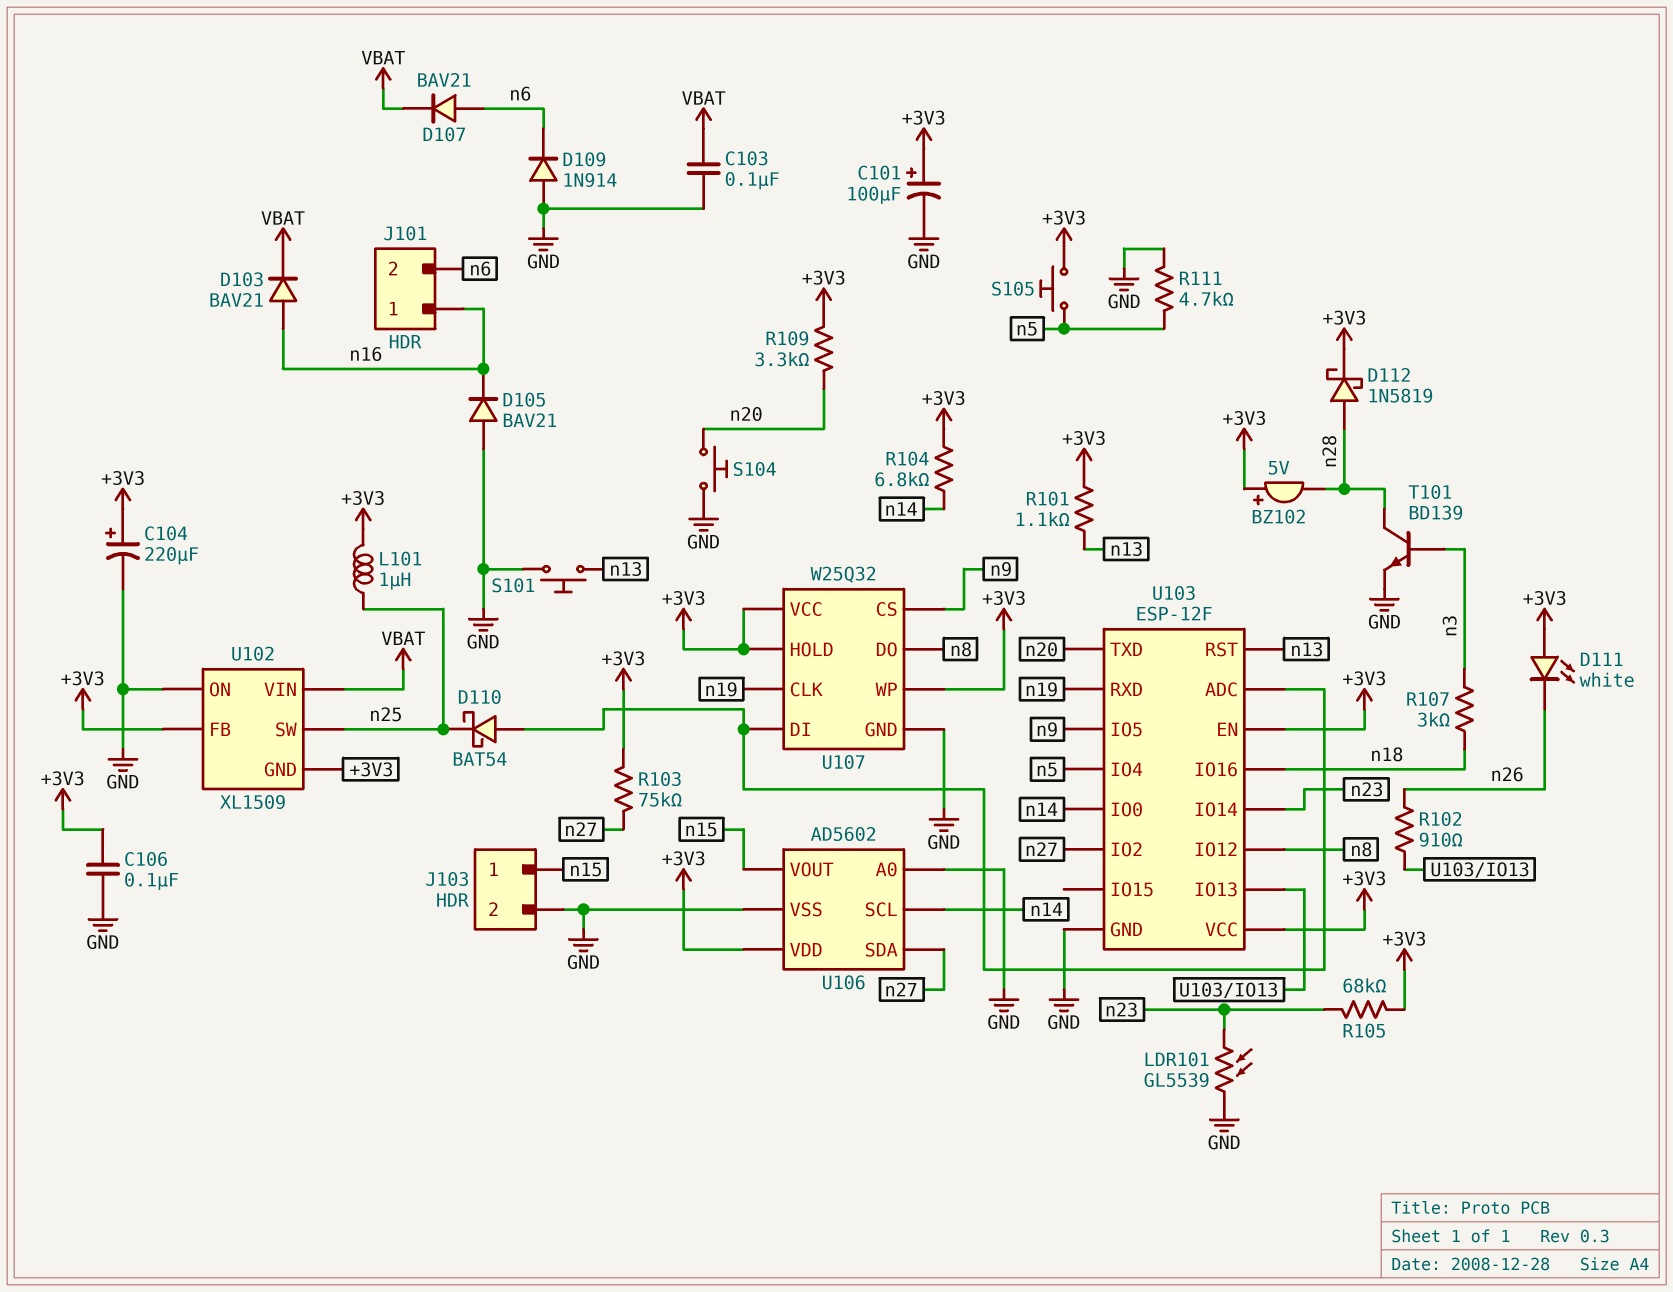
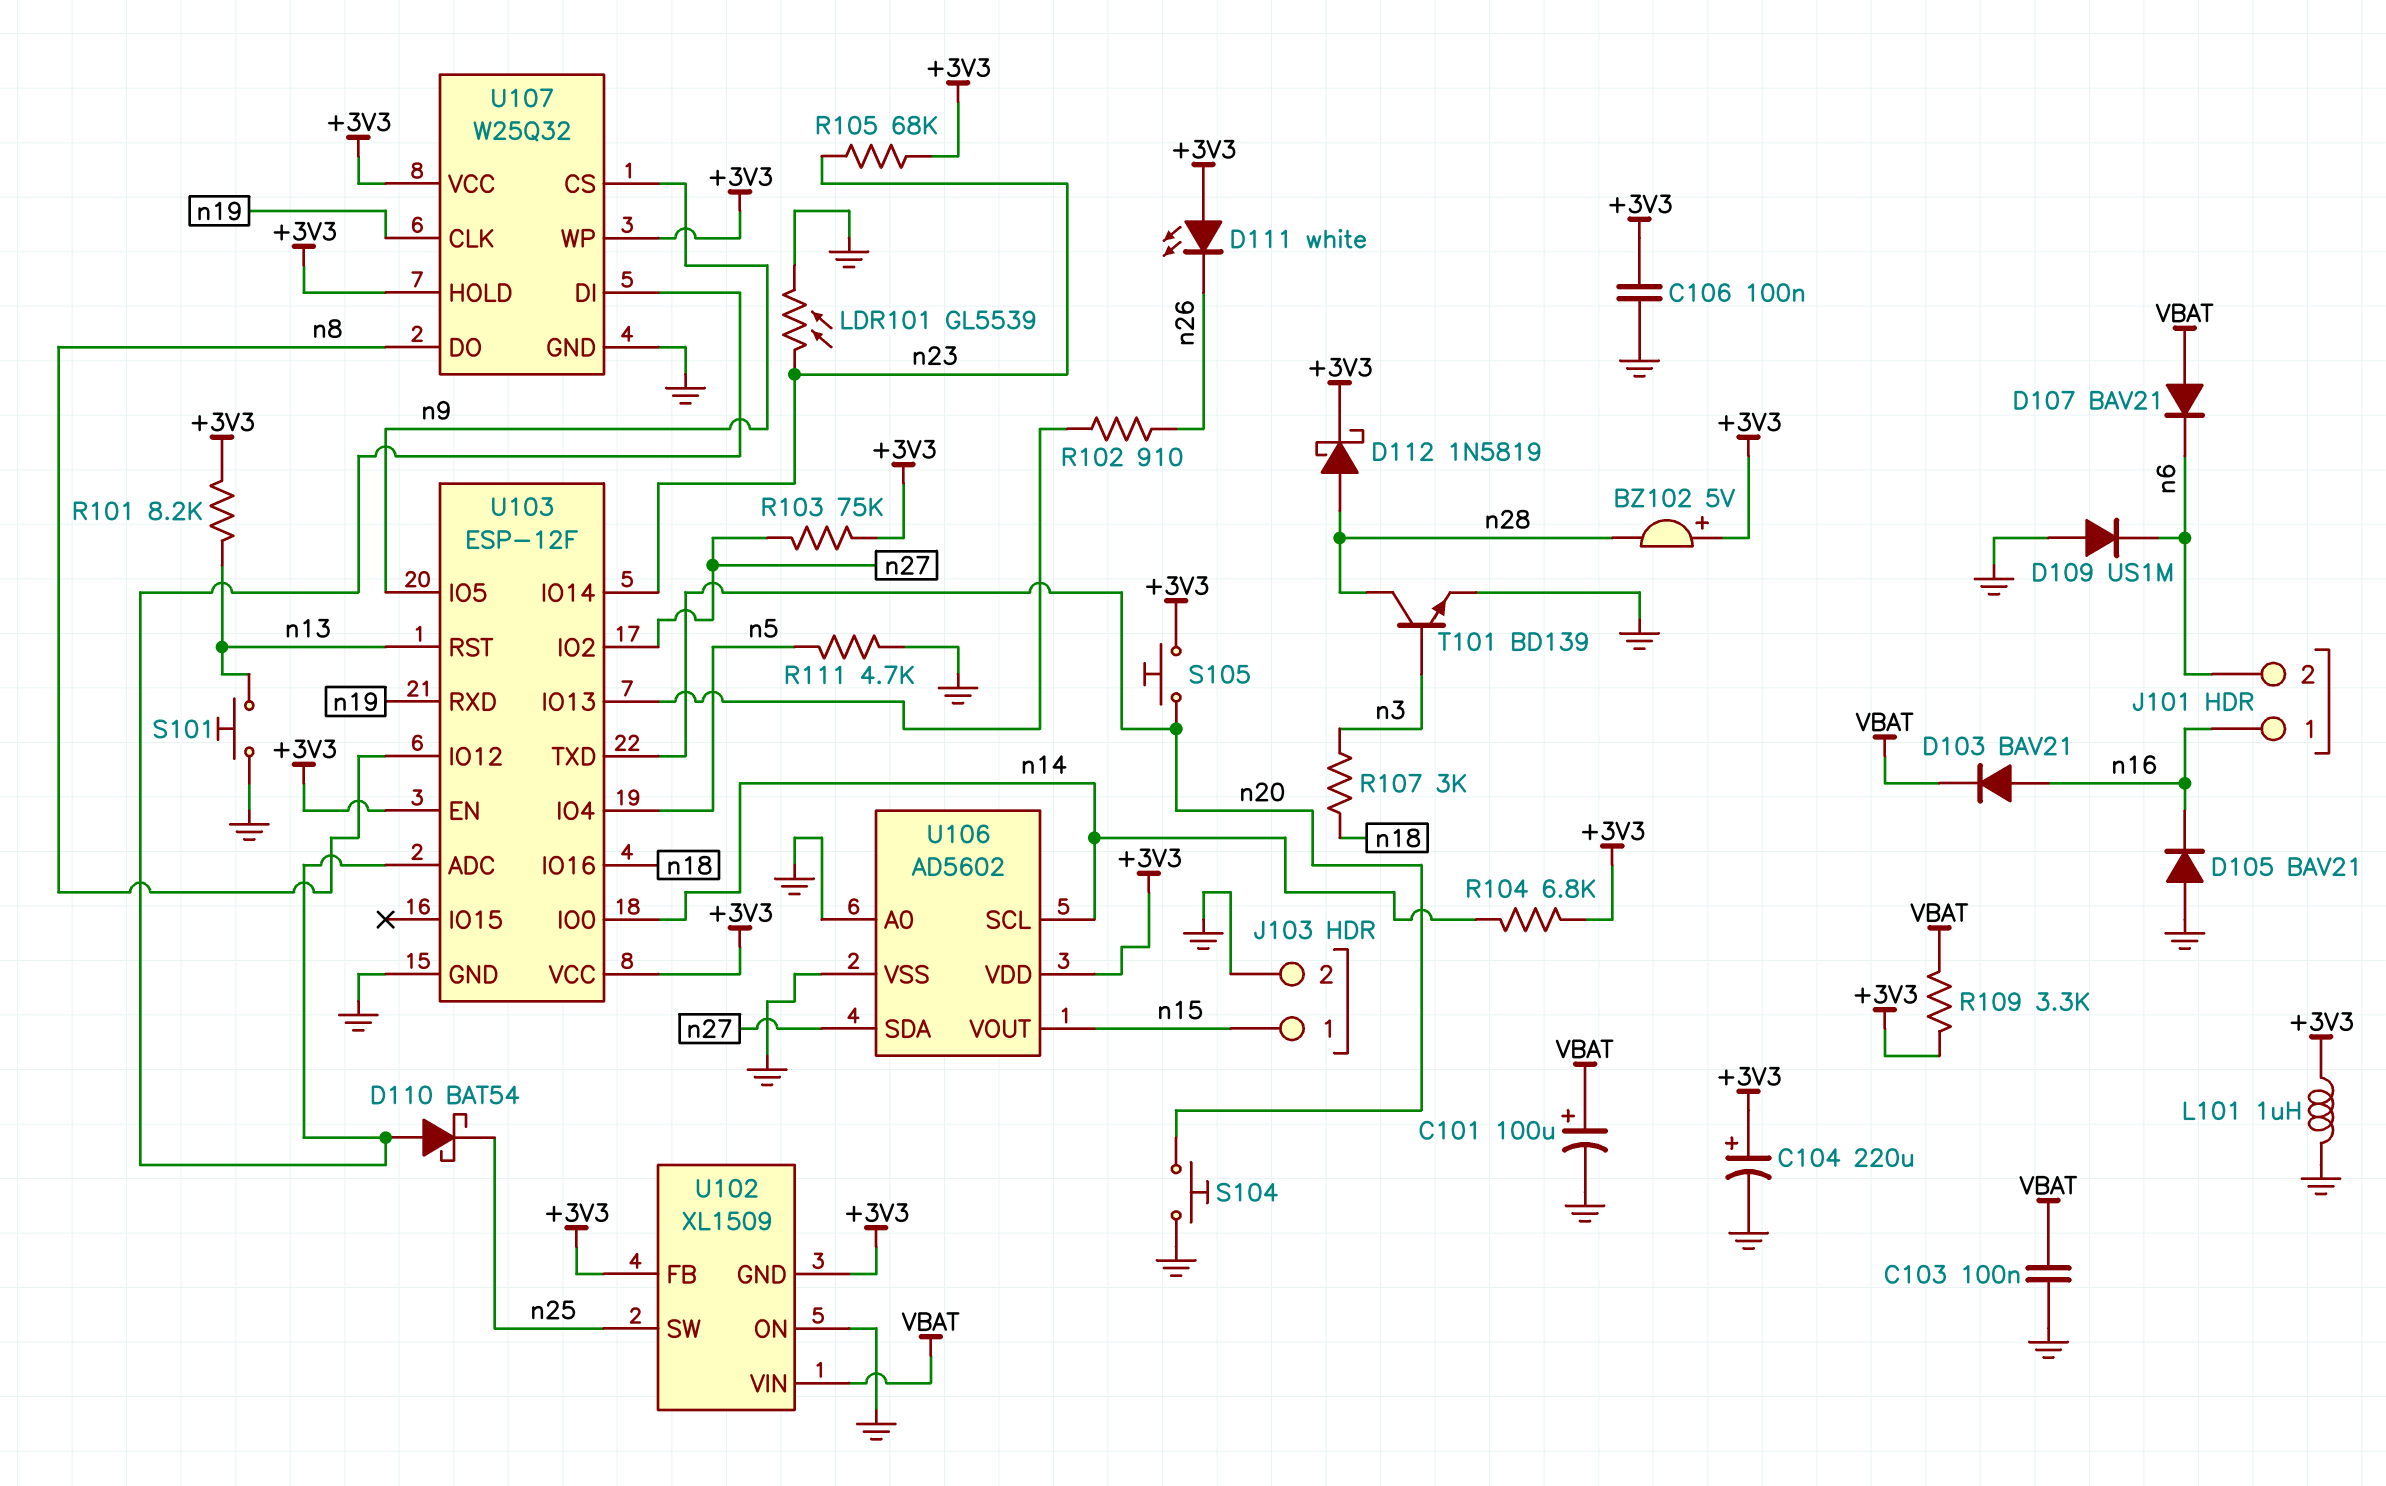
C101: 100uF (plus +3V3, minus GND) -> 100uF (plus VBAT, minus GND)
D107: diode BAV21 (A n6, K VBAT) -> diode BAV21 (A VBAT, K n6)
D109: diode 1N914 (A GND, K n6) -> diode US1M (A GND, K n6)
L101: 1uH (+3V3, n25) -> 1uH (+3V3, GND)
R101: 1.1k (+3V3, n13) -> 8.2k (+3V3, n13)
R109: 3.3k (+3V3, n20) -> 3.3k (+3V3, VBAT)
S105: button (+3V3, n5) -> button (+3V3, n20)

